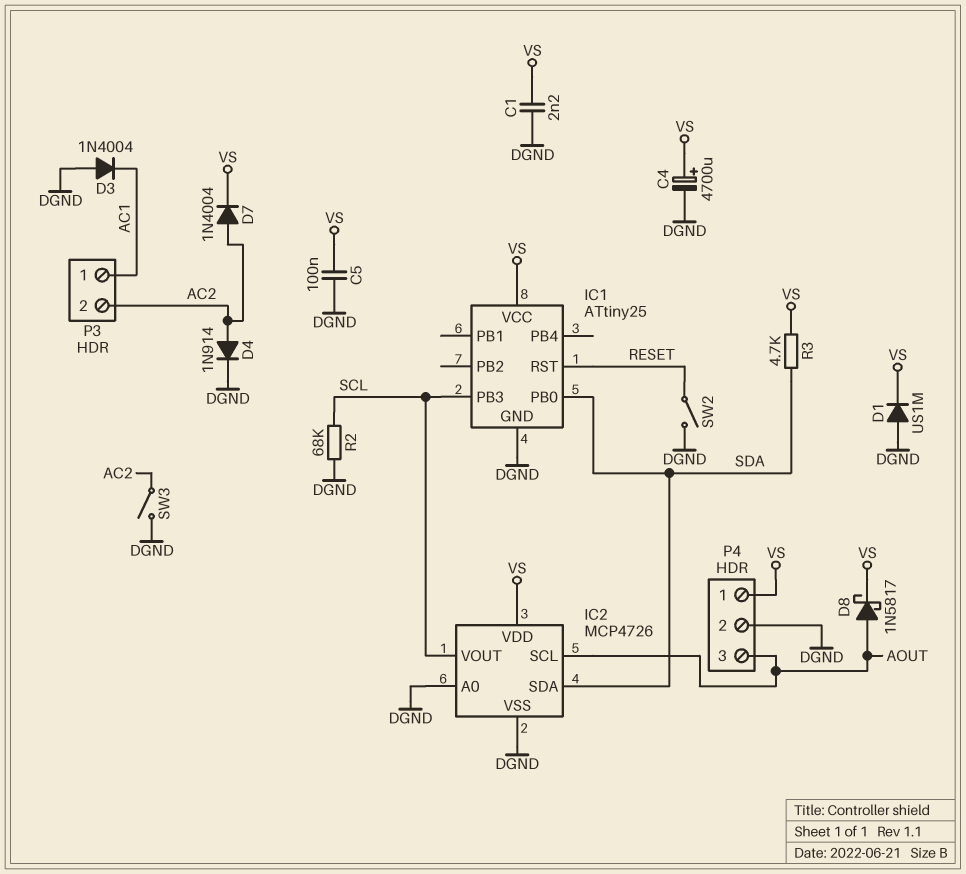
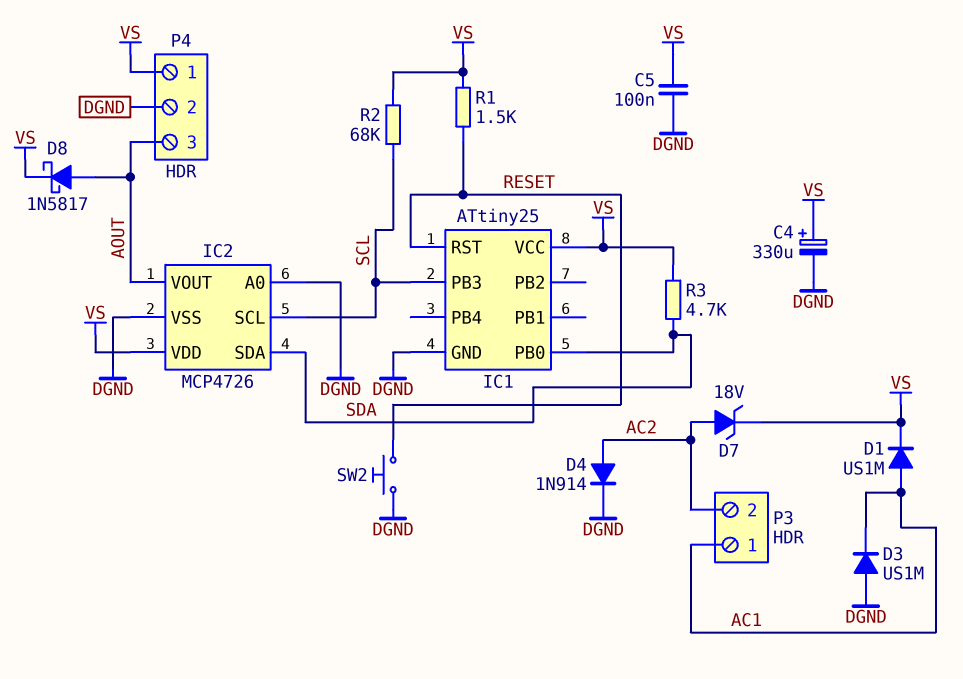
C1: 2.2nF (DGND, VS) -> none
C4: 4700uF (plus VS, minus DGND) -> 330uF (plus VS, minus DGND)
D1: diode US1M (A DGND, K VS) -> diode US1M (A AC1, K VS)
D3: diode 1N4004 (A DGND, K AC1) -> diode US1M (A DGND, K AC1)
D7: diode 1N4004 (A AC2, K VS) -> zener 18V (A AC2, K VS)
IC2 pin SCL: AOUT -> SCL
IC2 pin VOUT: SCL -> AOUT
R1: none -> 1.5k (RESET, VS)
R2: 68k (DGND, SCL) -> 68k (SCL, VS)
SW2: switch (DGND, RESET) -> button (DGND, RESET)
SW3: switch (AC2, DGND) -> none

